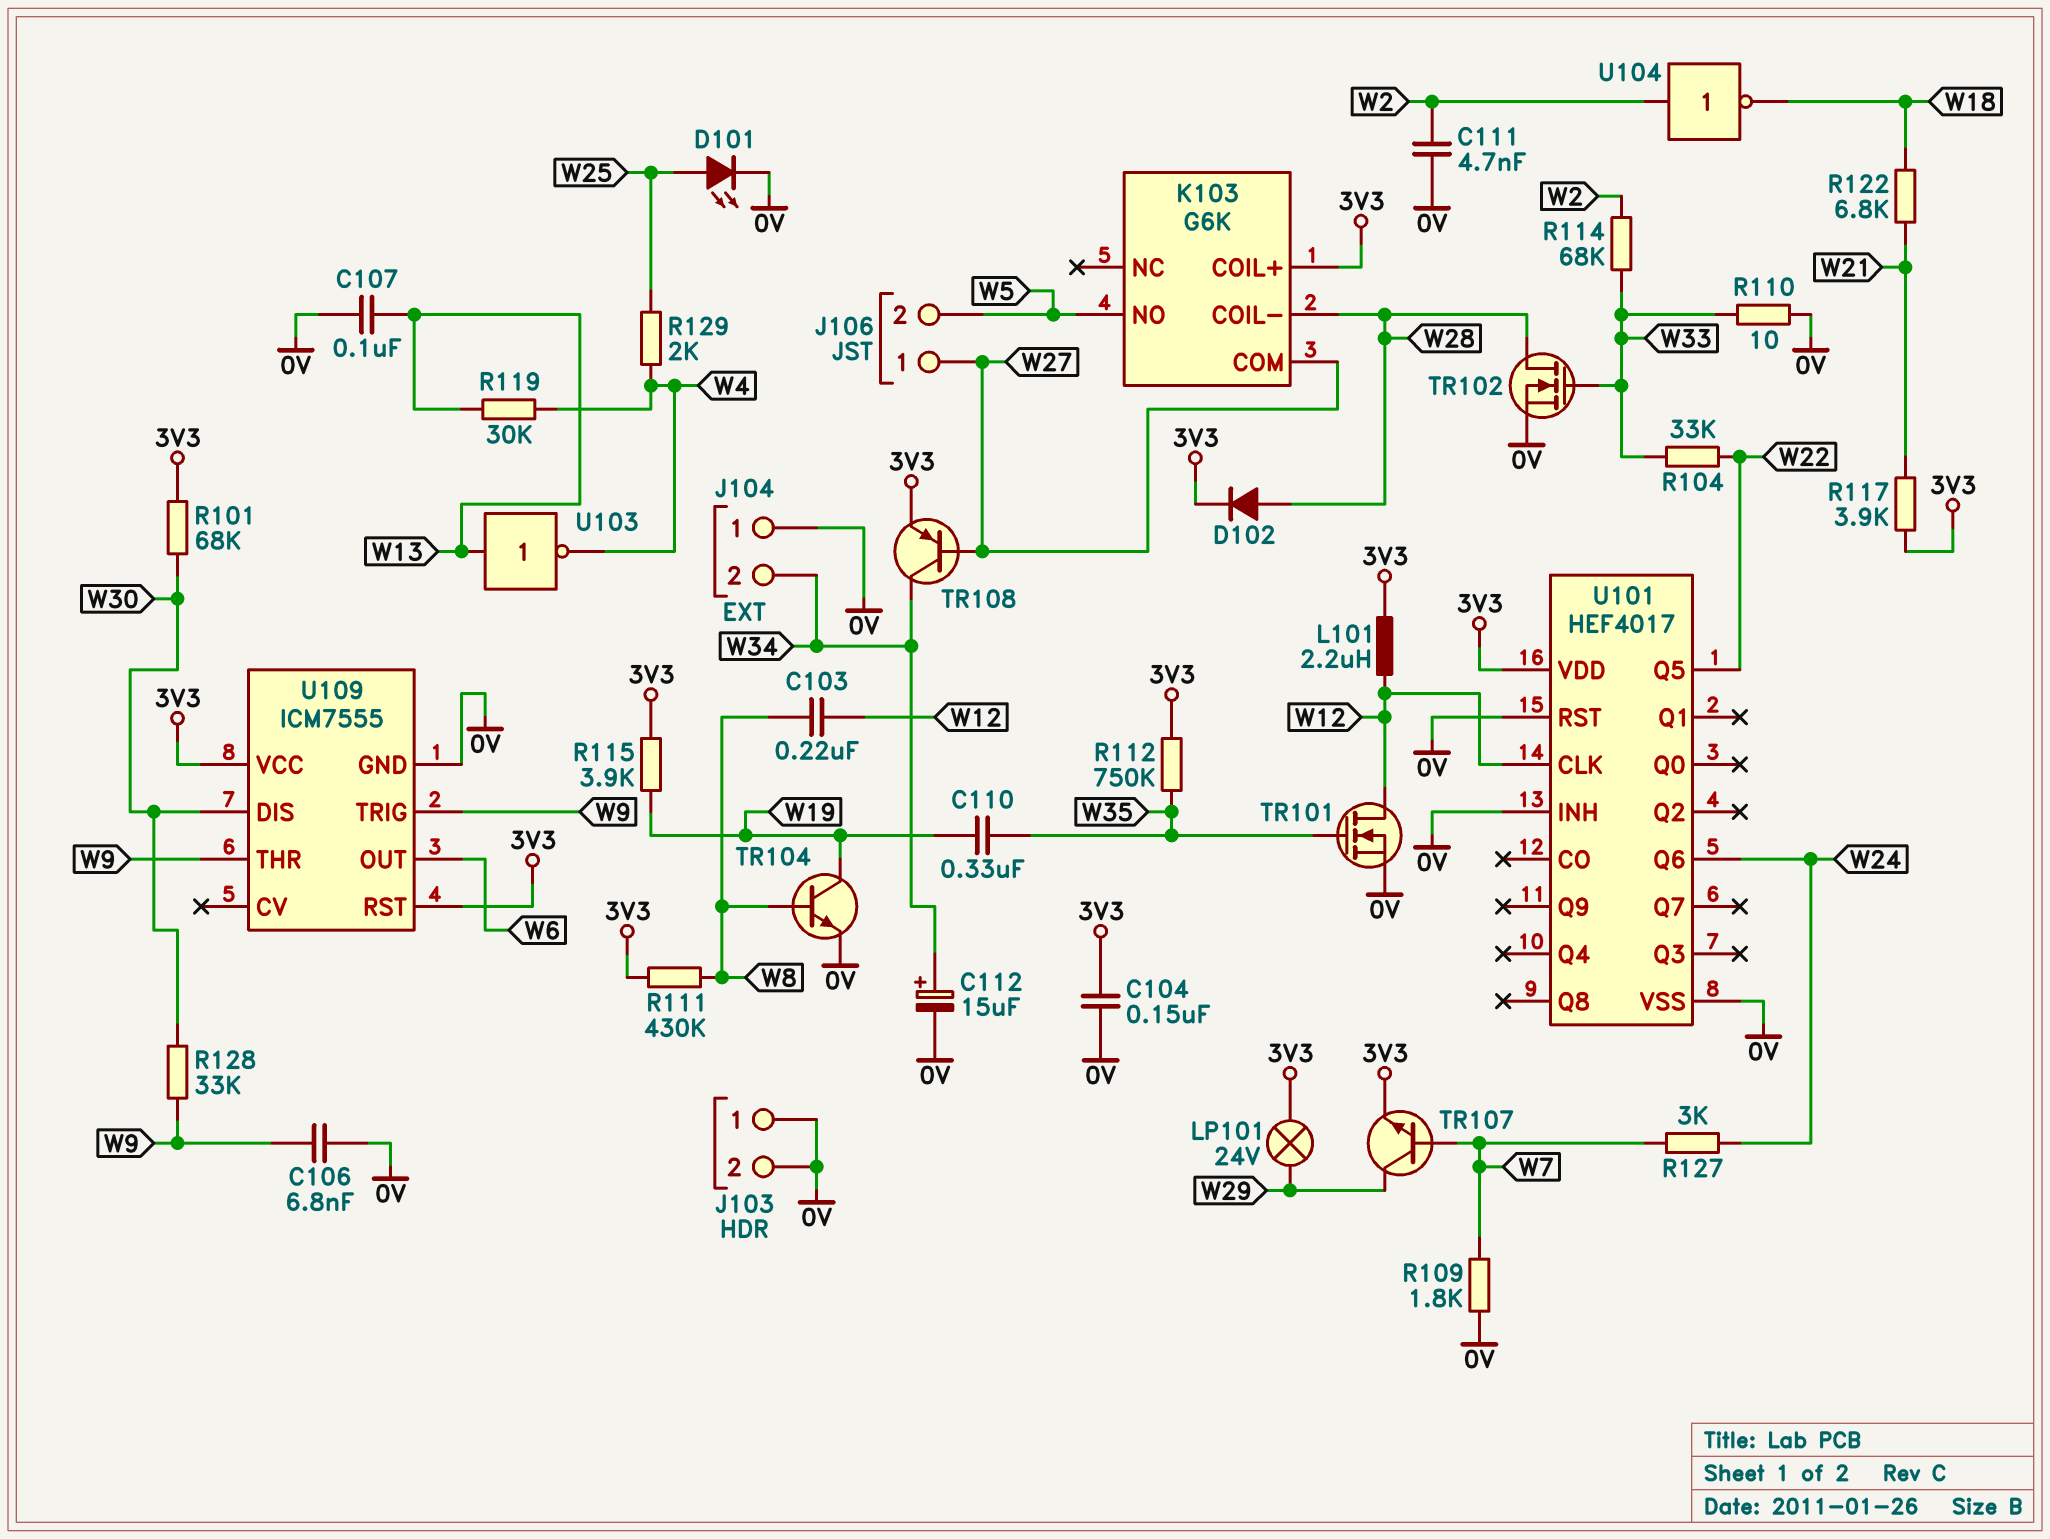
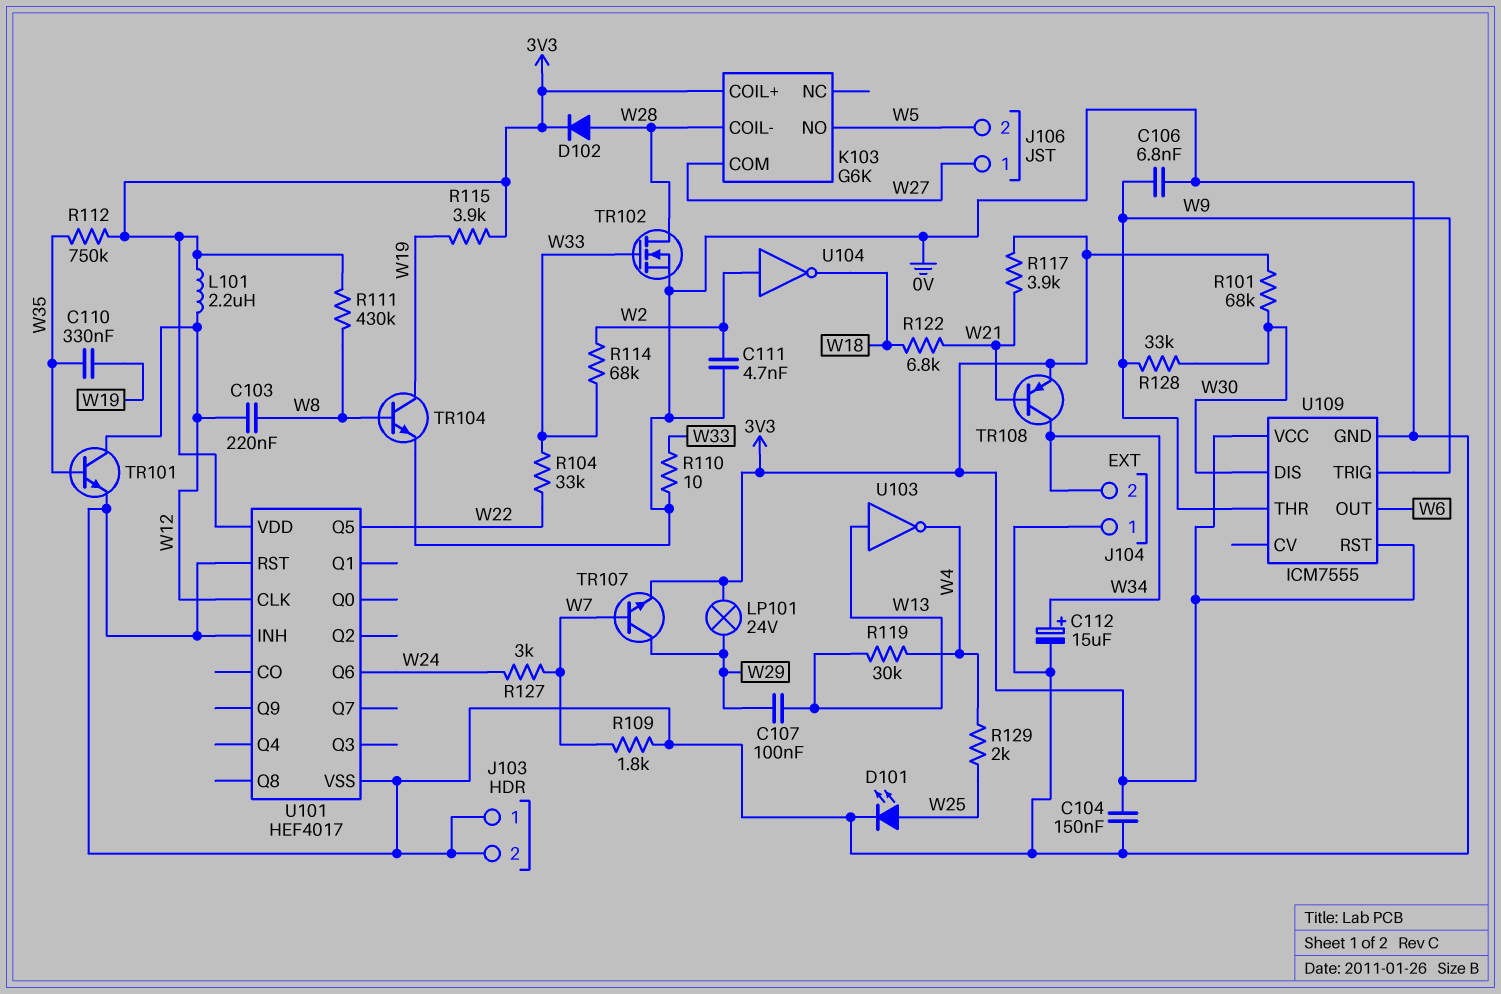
C107: 100nF (0V, W13) -> 100nF (W13, W29)
TR101: NMOS (G W35, D W12, S 0V) -> NPN (B W35, C W12, E 0V)
TR108: PNP (B W27, C W34, E 3V3) -> PNP (B W21, C W34, E 3V3)

